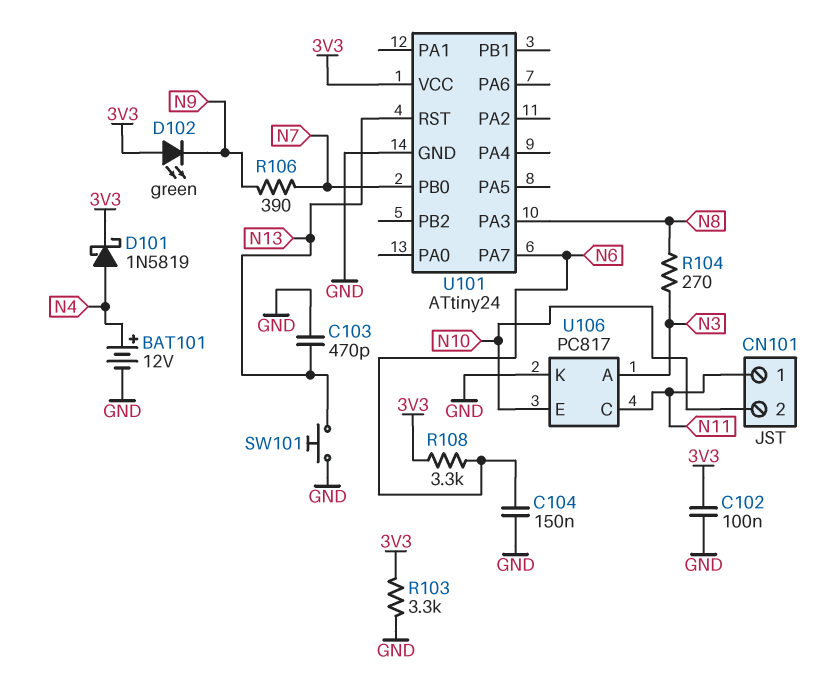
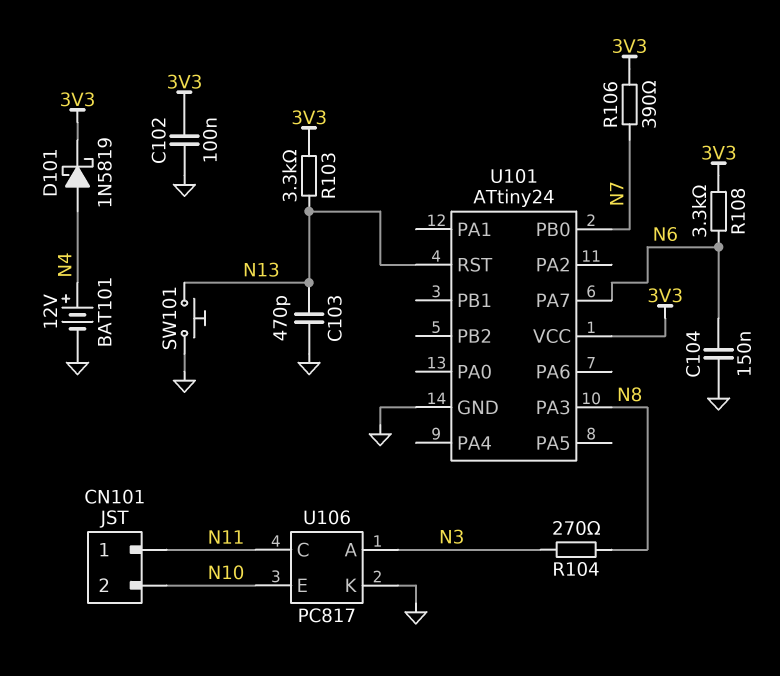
D102: LED green (A 3V3, K N9) -> none
R103: 3.3k (3V3, GND) -> 3.3k (3V3, N13)
R106: 390 (N7, N9) -> 390 (3V3, N7)

